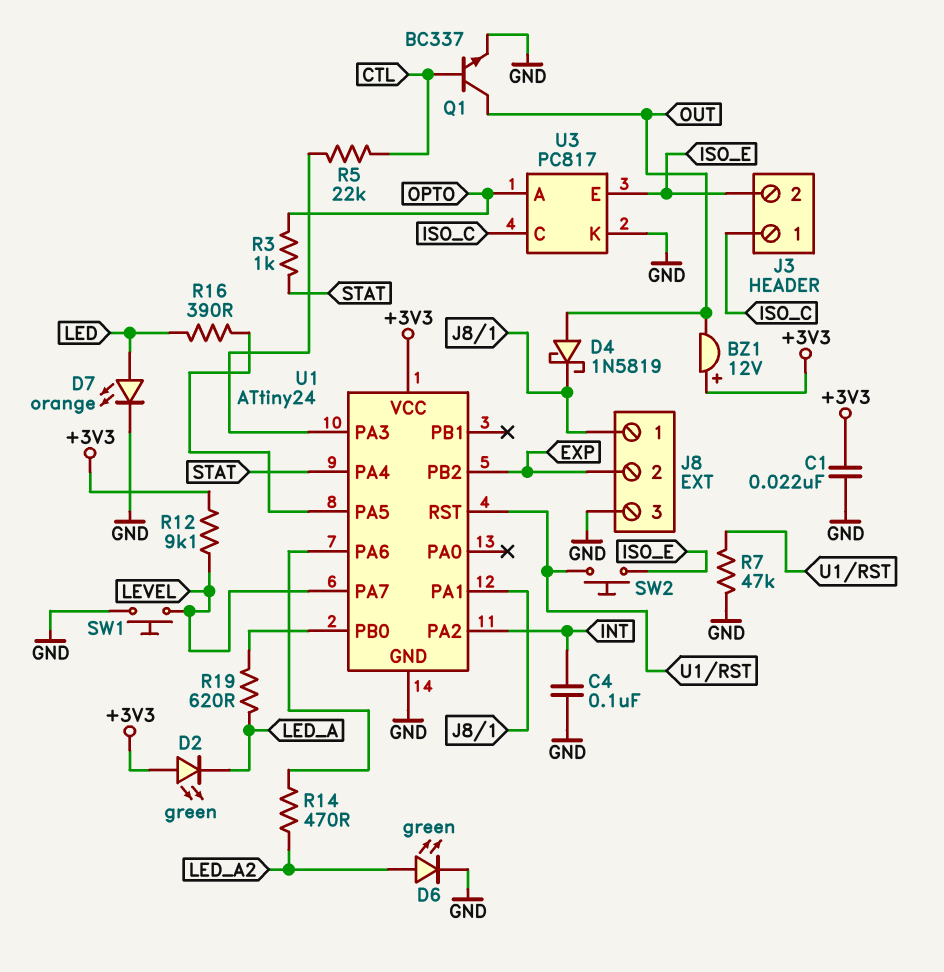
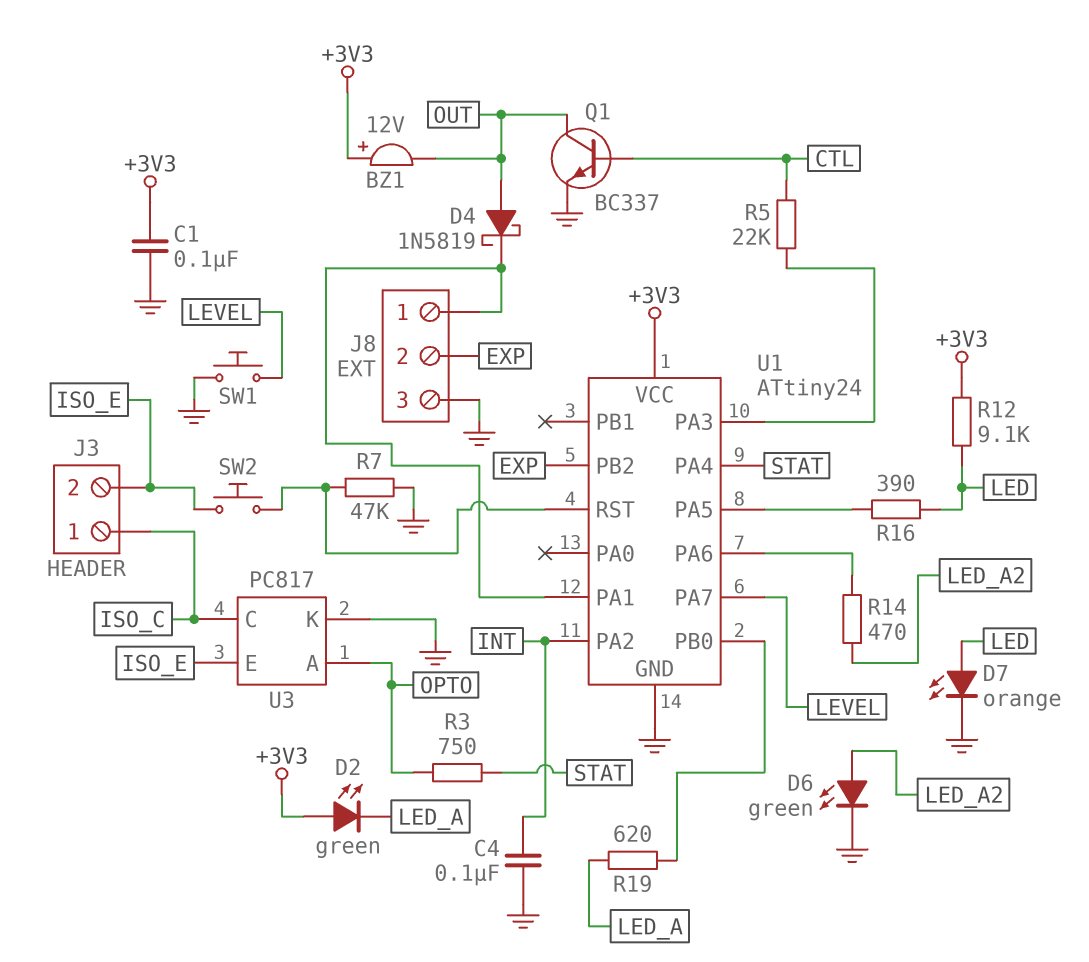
C1: 22nF (+3V3, GND) -> 100nF (+3V3, GND)
R3: 1k (OPTO, STAT) -> 750 (OPTO, STAT)
R12: 9.1k (+3V3, LEVEL) -> 9.1k (+3V3, LED)

